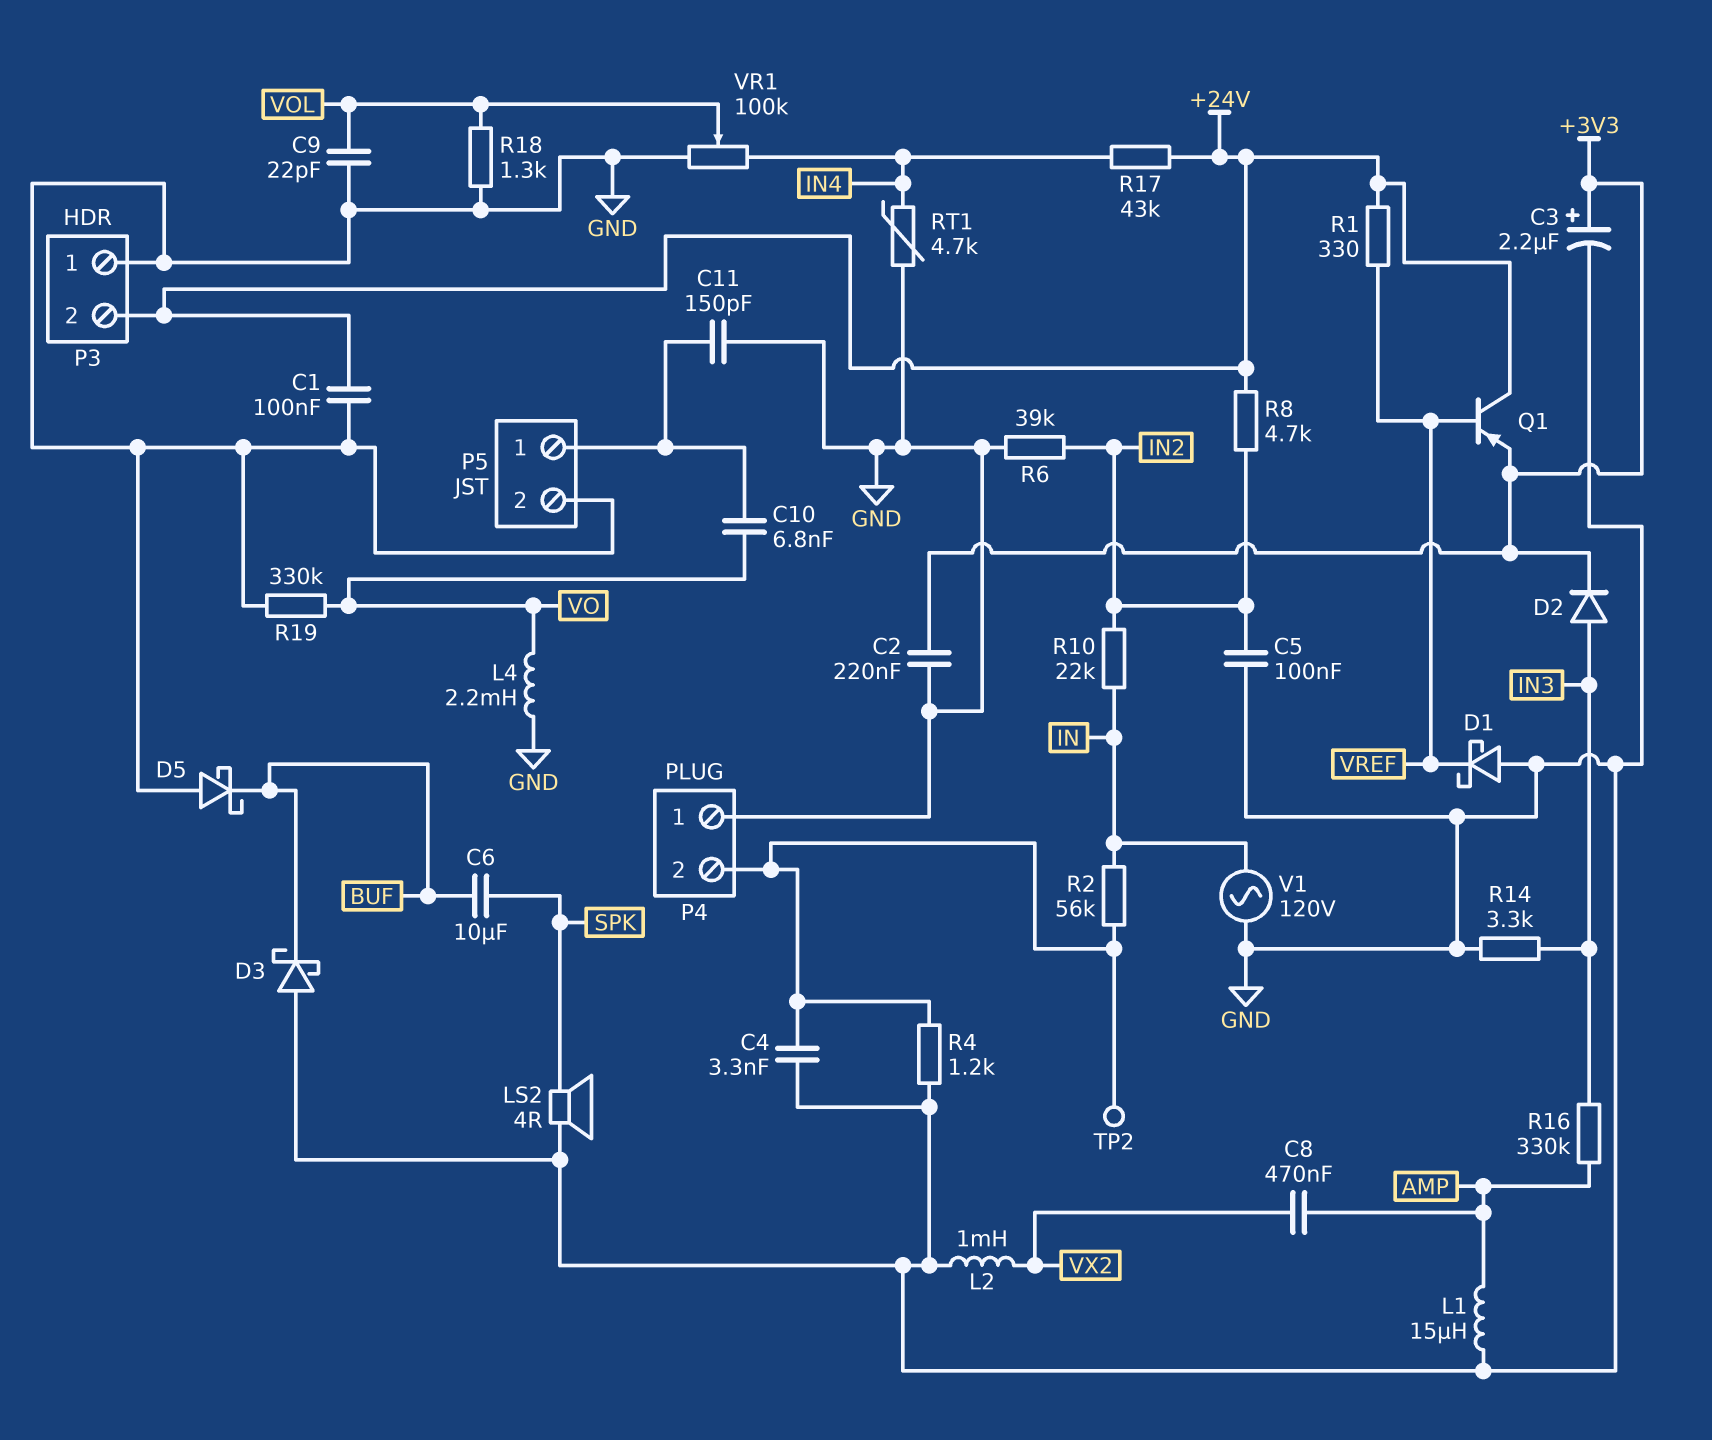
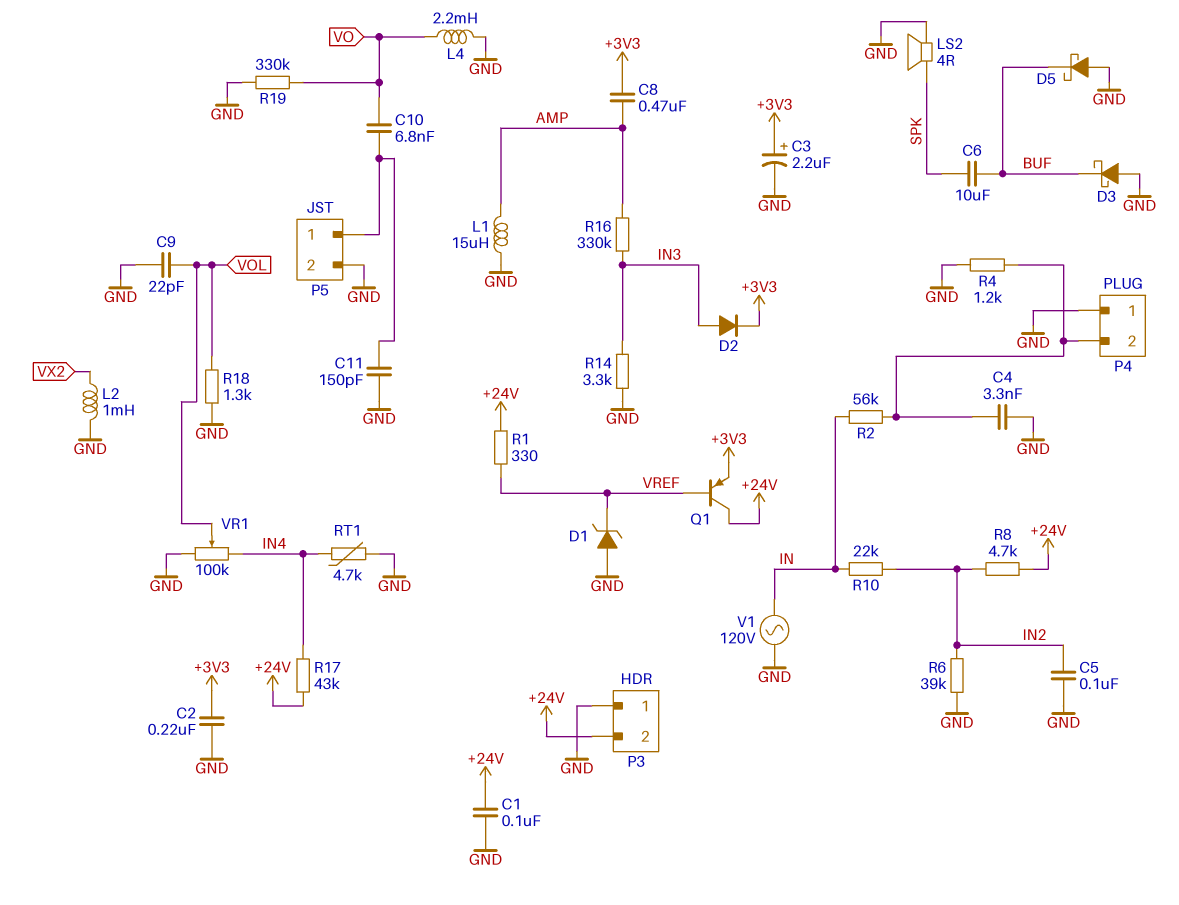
C8: 470nF (AMP, VX2) -> 470nF (+3V3, AMP)
D1: schottky (A GND, K VREF) -> zener (A GND, K VREF)
TP2: test point (P4/2) -> none

